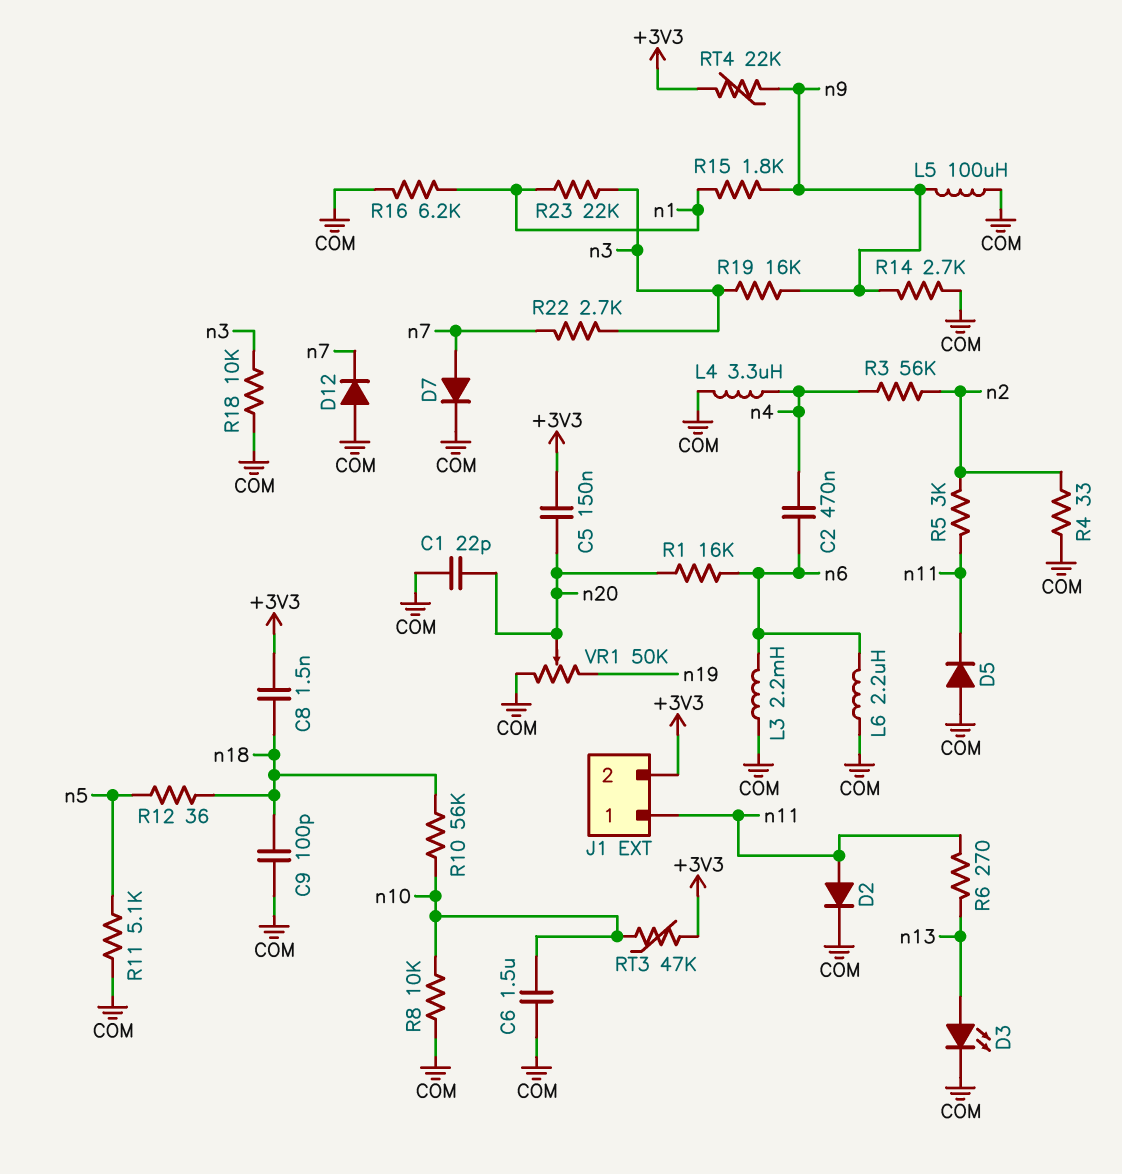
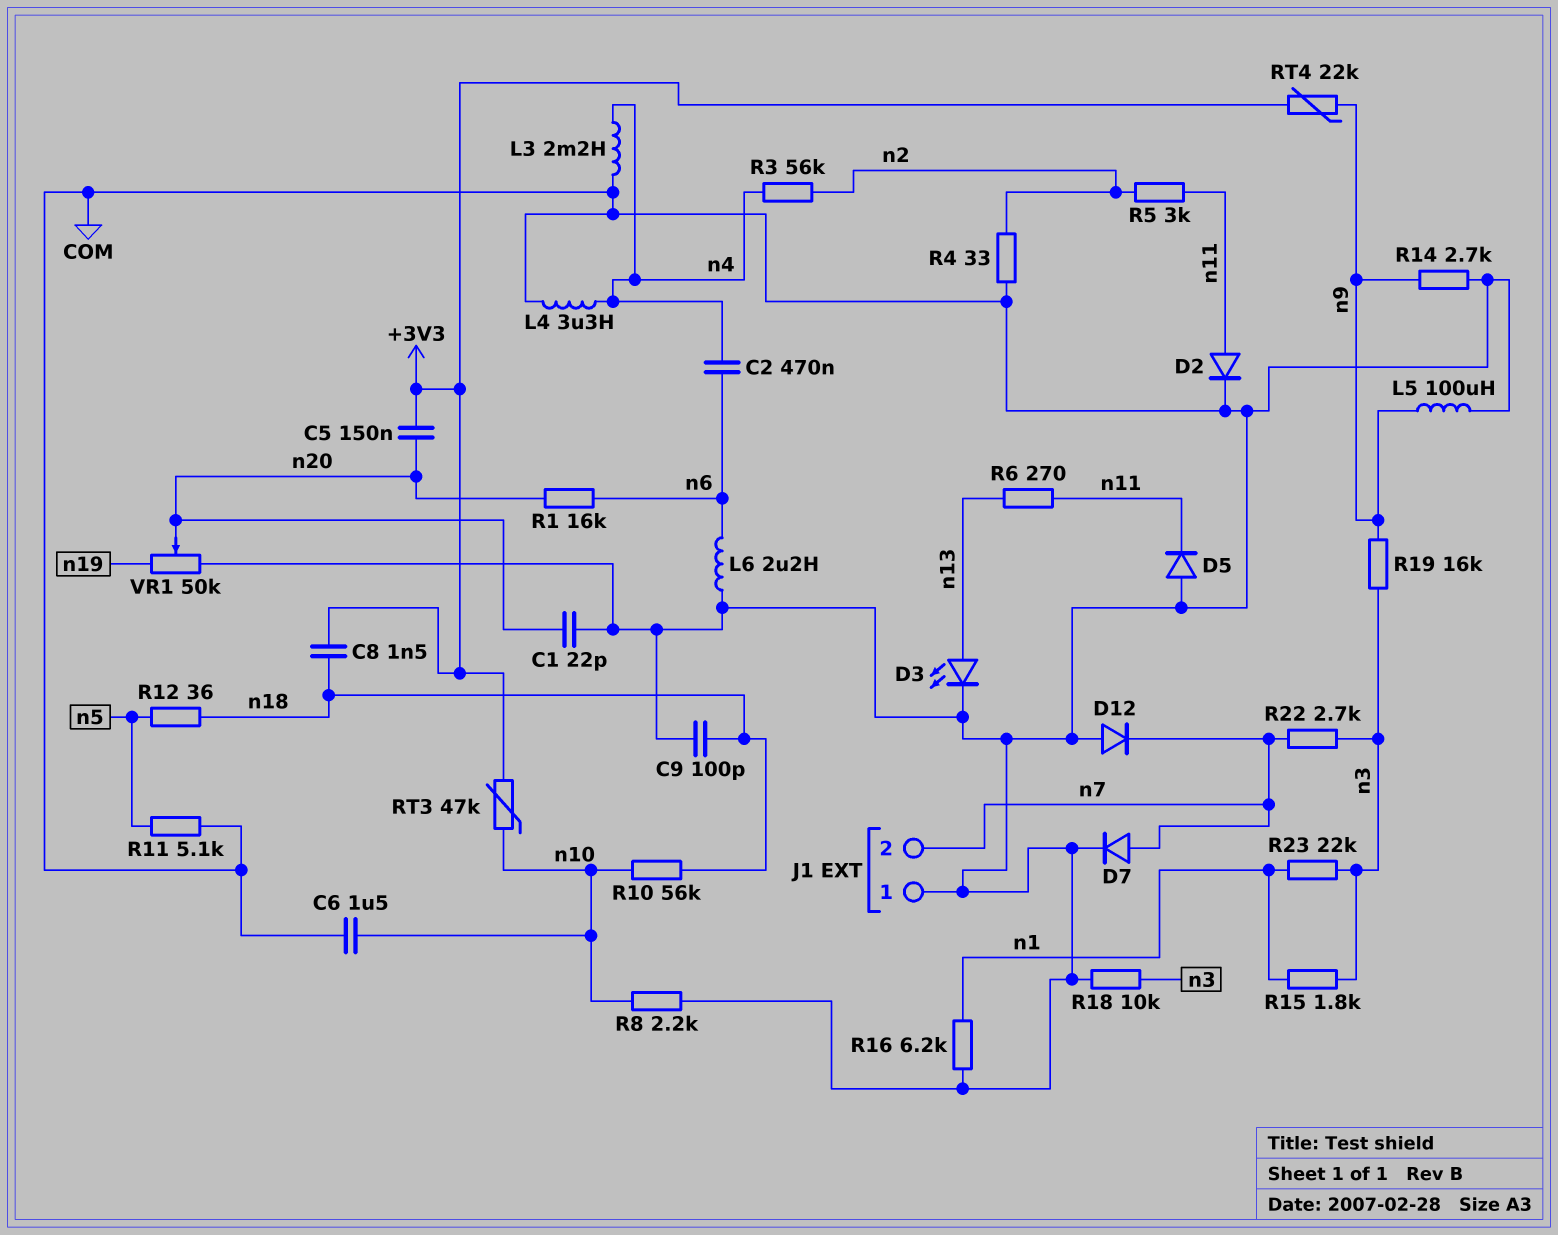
J1 pin 1: n11 -> COM
J1 pin 2: +3V3 -> n7
L3: 2.2mH (COM, n6) -> 2.2mH (COM, n4)
R8: 10k (COM, n10) -> 2.2k (COM, n10)
R15: 1.8k (n1, n9) -> 1.8k (n1, n3)

